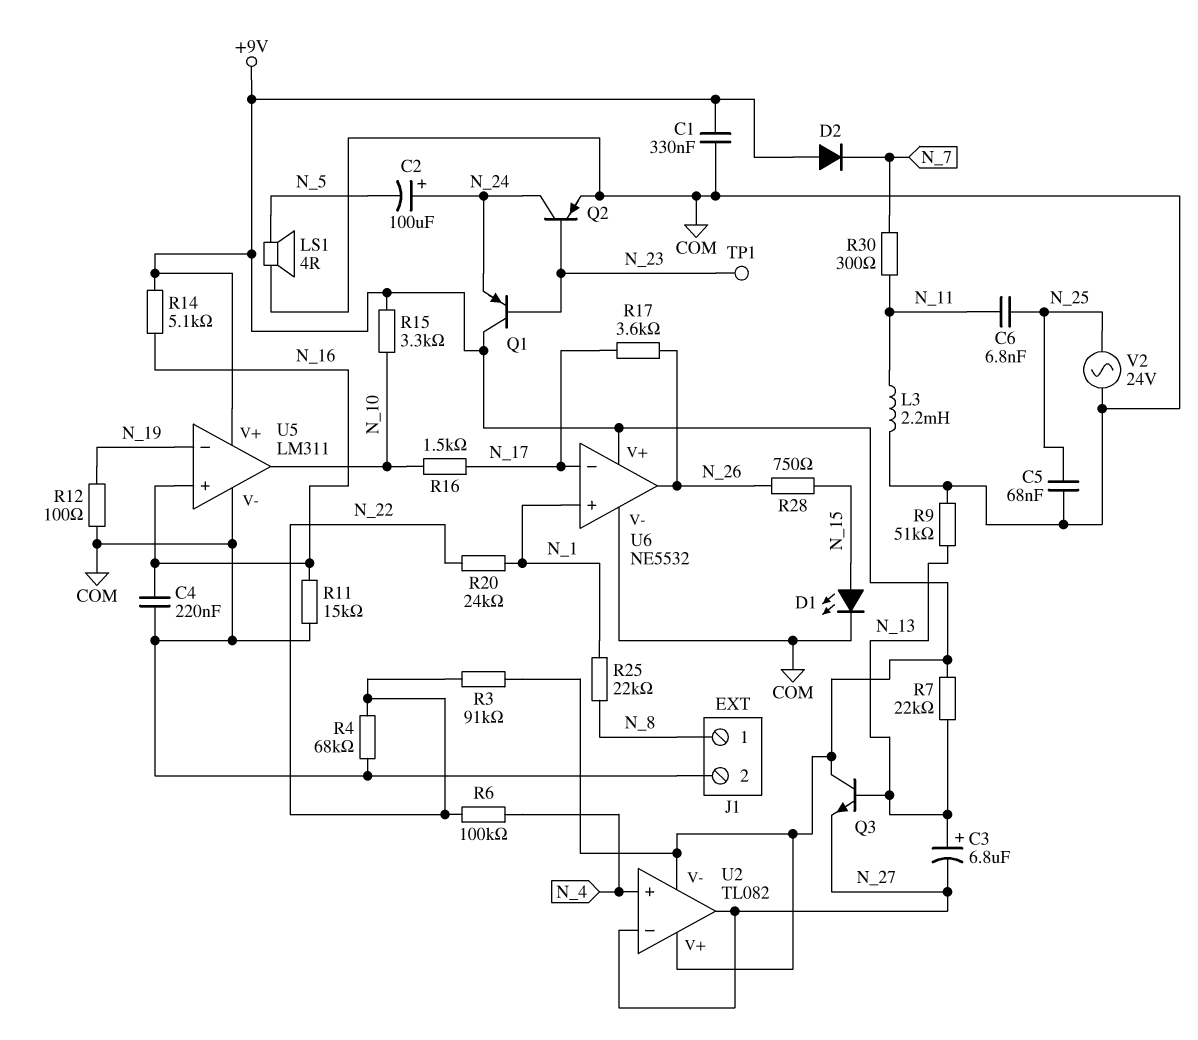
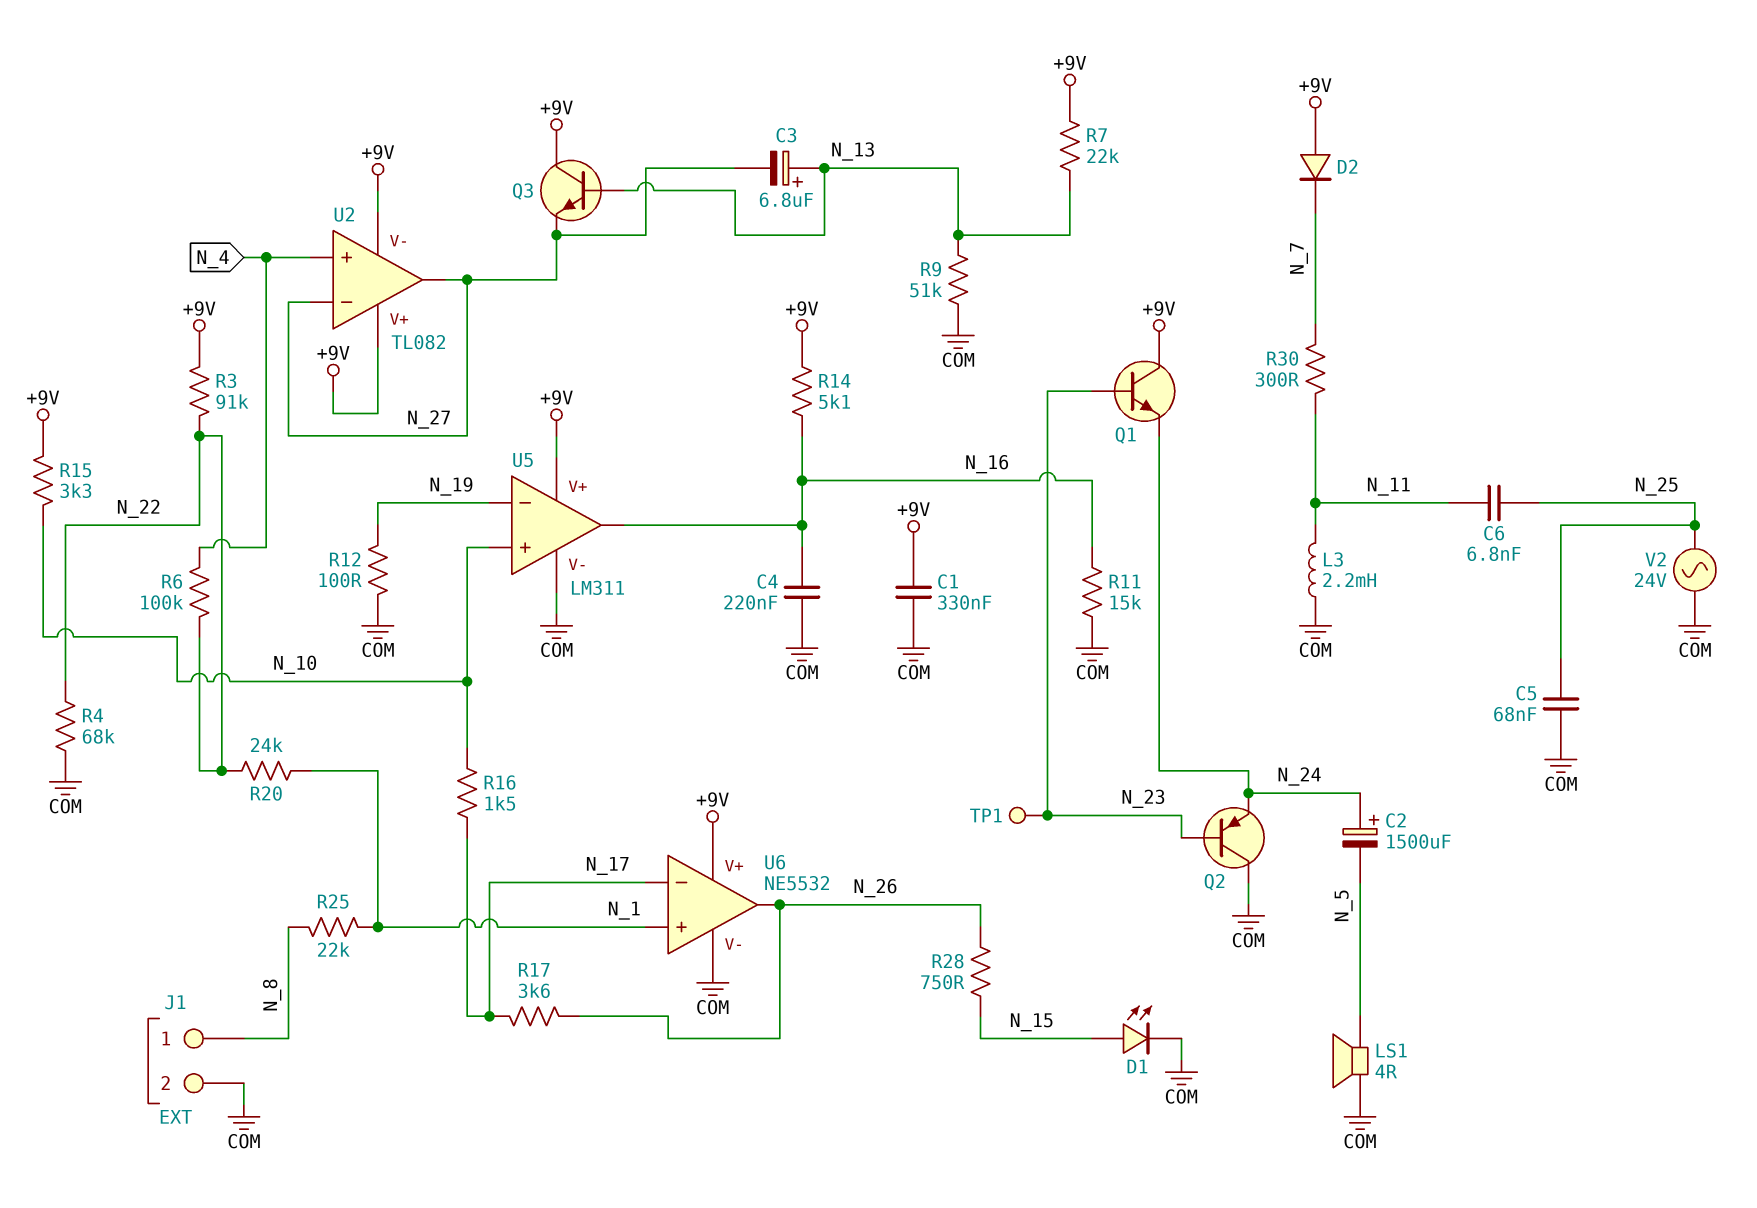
C2: 100uF (plus N_24, minus N_5) -> 1500uF (plus N_24, minus N_5)
Q1: PNP (B N_23, C +9V, E N_24) -> NPN (B N_23, C +9V, E N_24)
Q2: PNP (B N_23, C N_24, E COM) -> PNP (B N_23, C COM, E N_24)
U5 pin in+: N_16 -> N_10
U5 pin out: N_10 -> N_16

